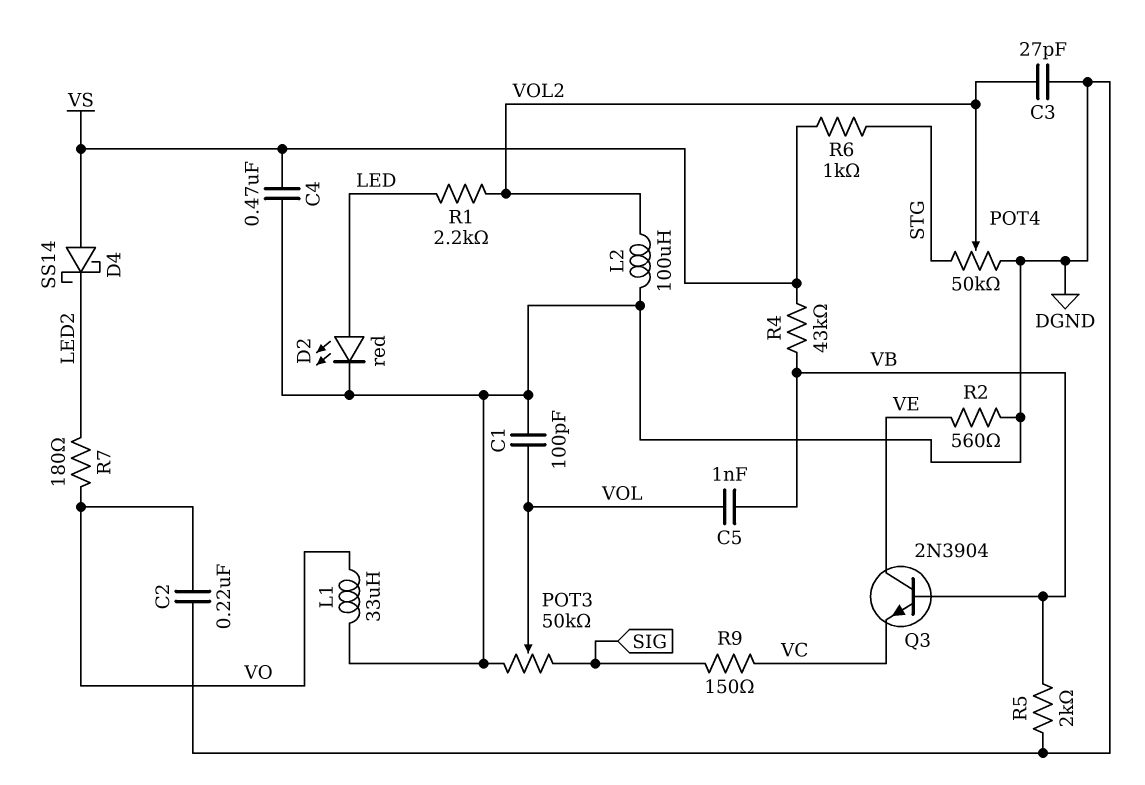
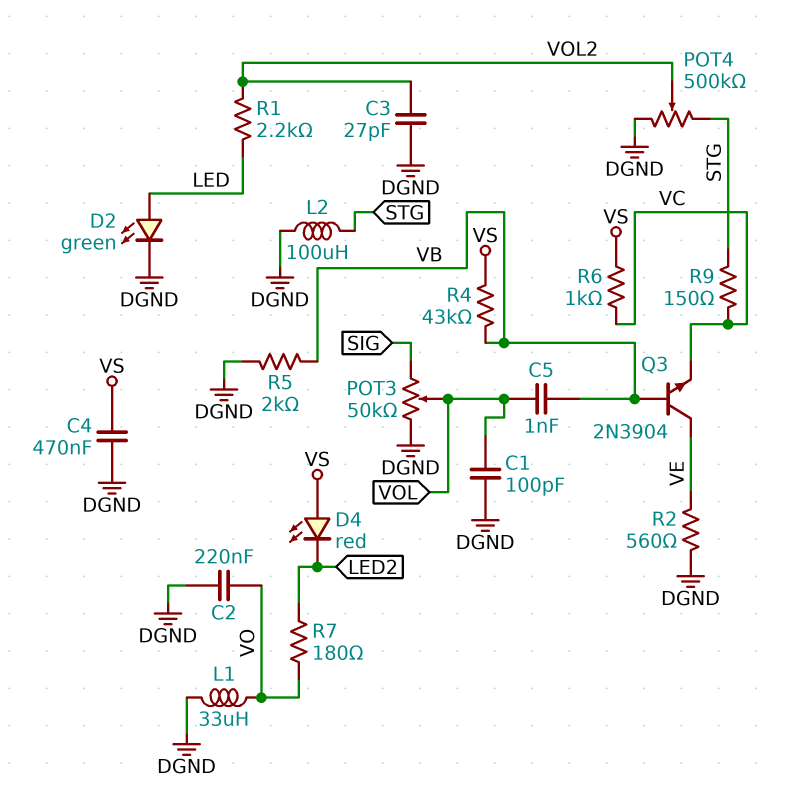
D2: LED red (A LED, K DGND) -> LED green (A LED, K DGND)
D4: schottky SS14 (A VS, K LED2) -> LED red (A VS, K LED2)
L2: 100uH (DGND, VOL2) -> 100uH (DGND, STG)
POT4: 50k (DGND, STG, wiper VOL2) -> 500k (DGND, STG, wiper VOL2)
R6: 1k (STG, VS) -> 1k (VC, VS)
R9: 150 (SIG, VC) -> 150 (STG, VC)

